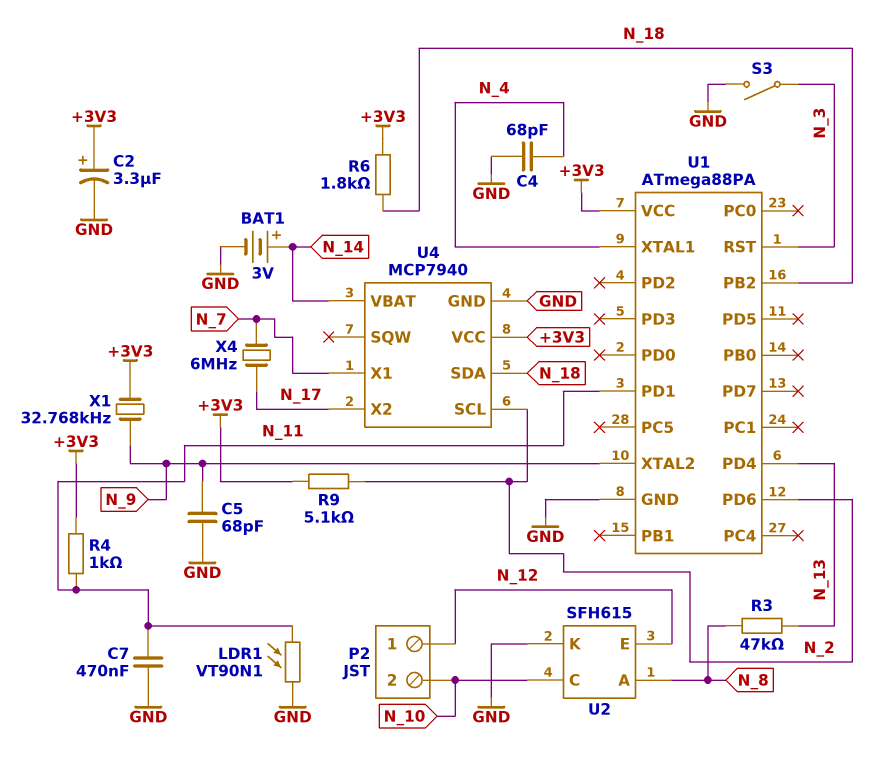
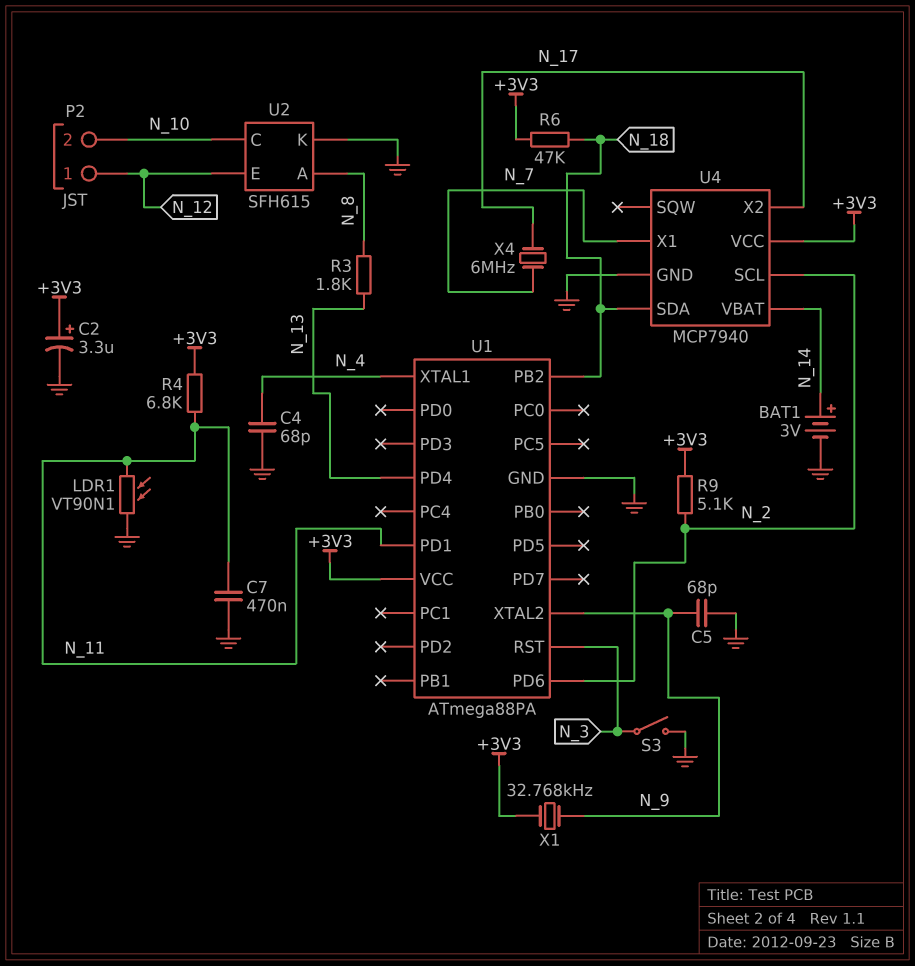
R3: 47k (N_8, N_13) -> 1.8k (N_8, N_13)
R4: 1k (+3V3, N_11) -> 6.8k (+3V3, N_11)
R6: 1.8k (+3V3, N_18) -> 47k (+3V3, N_18)

